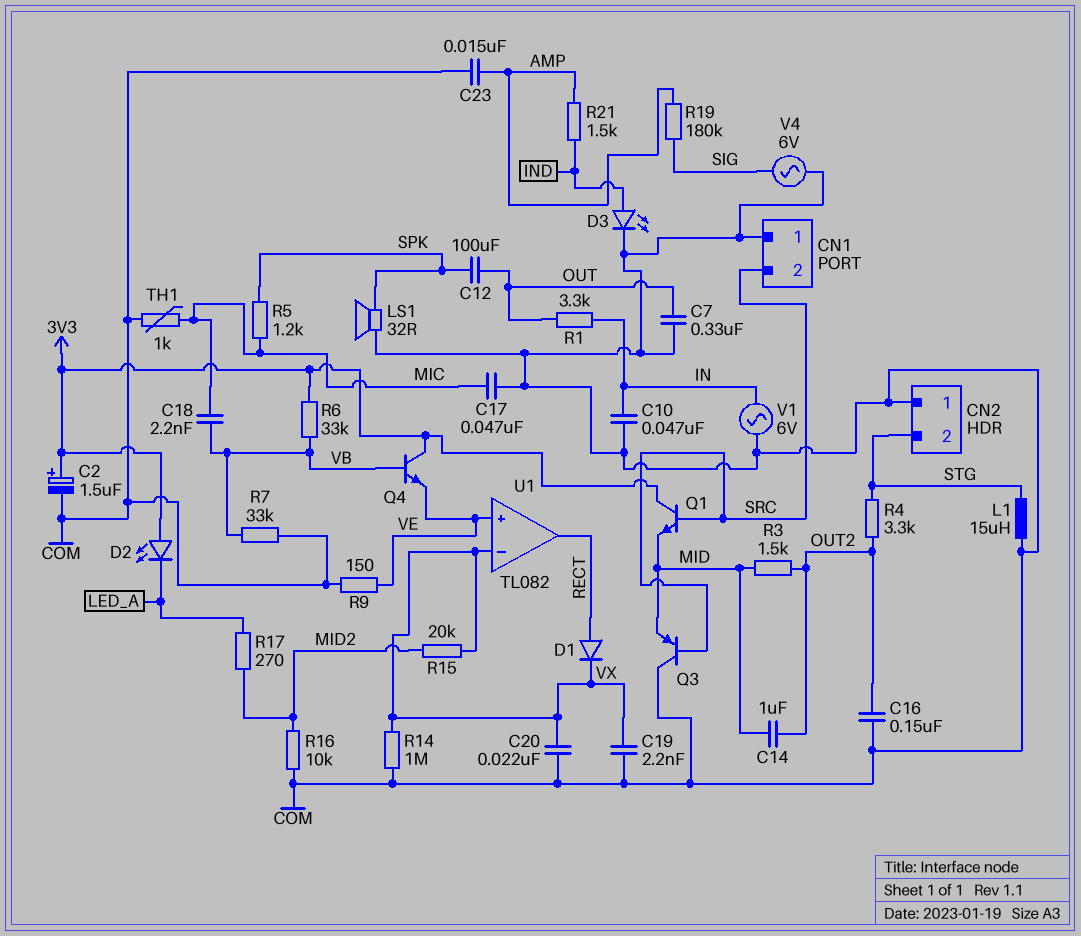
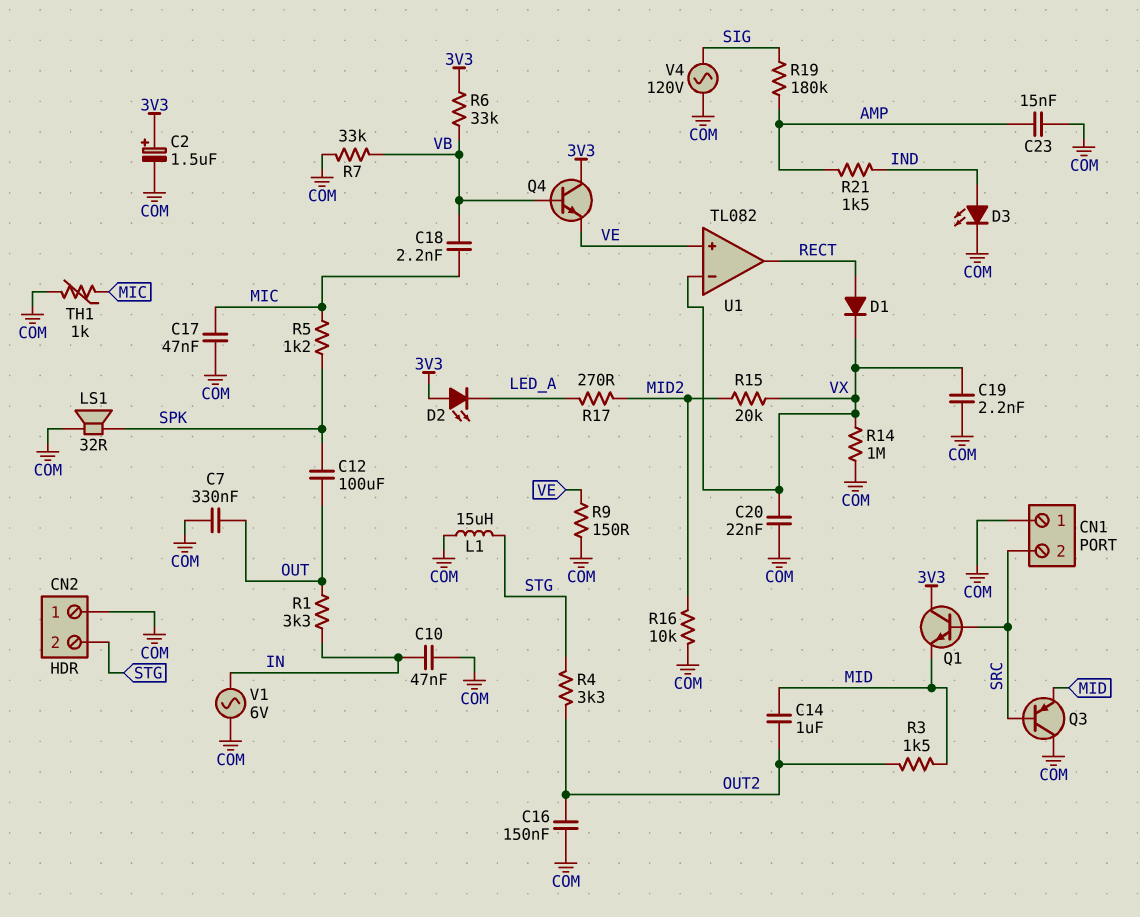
V4: AC 6V (COM, SIG) -> AC 120V (COM, SIG)

